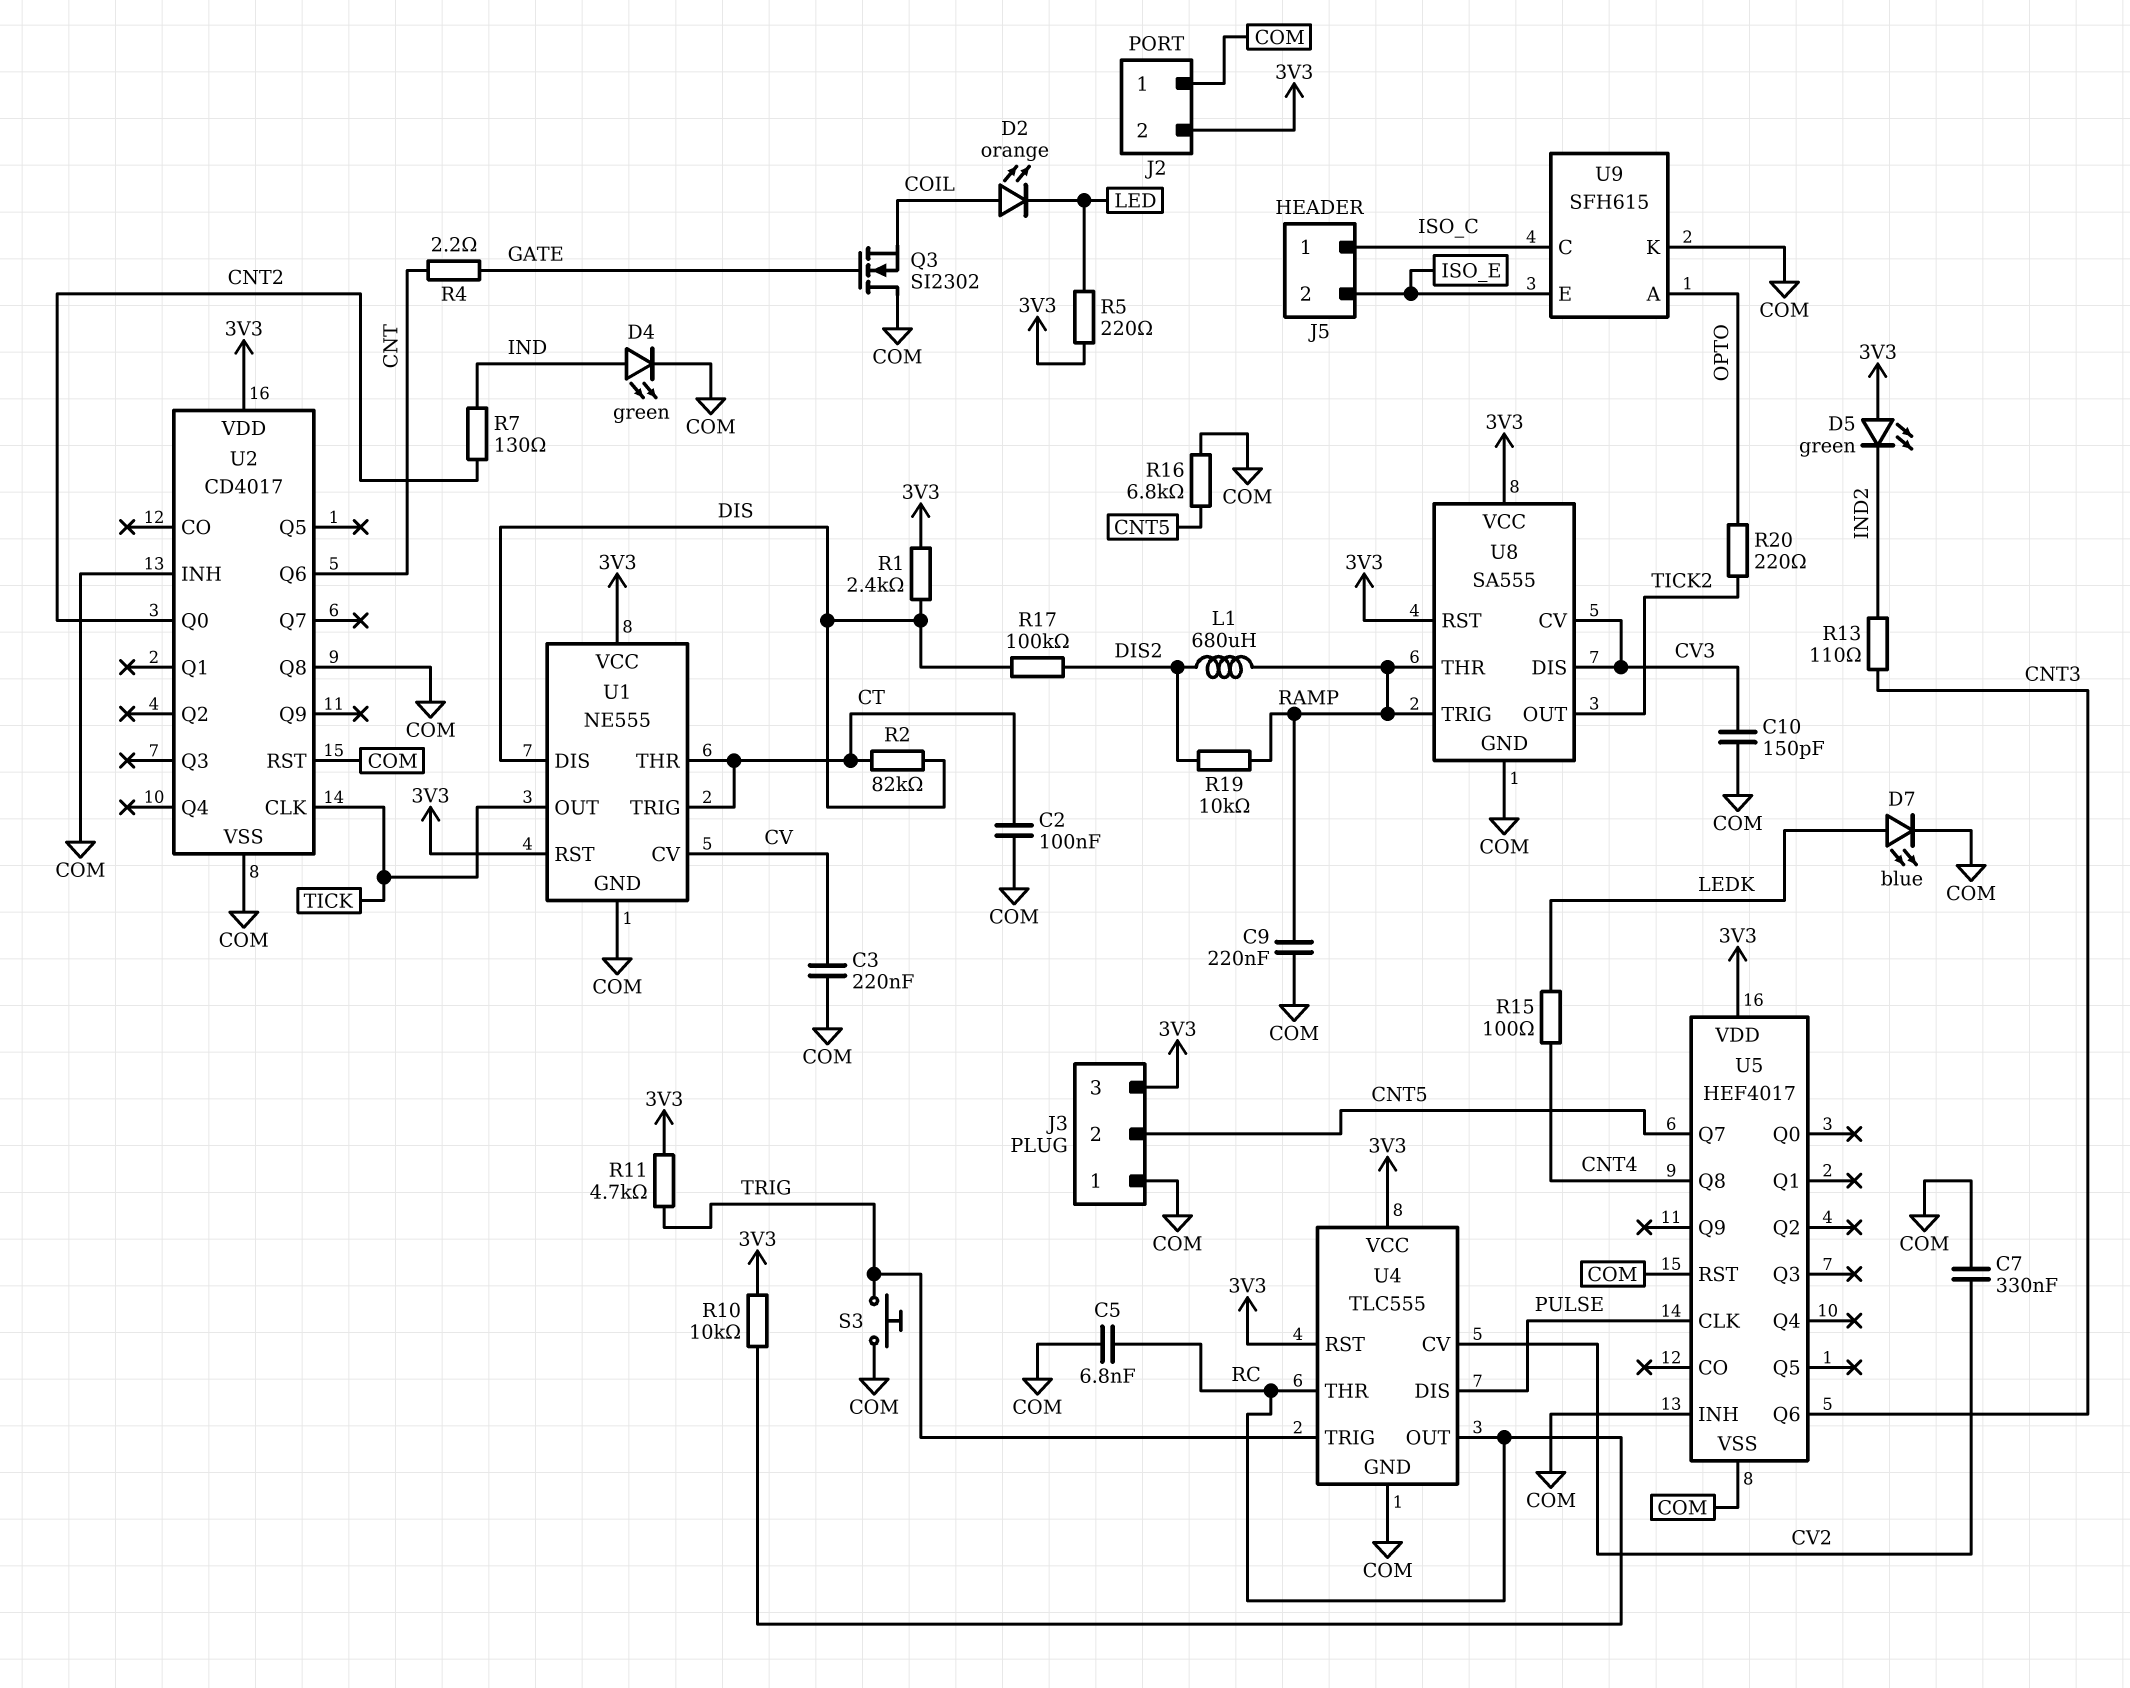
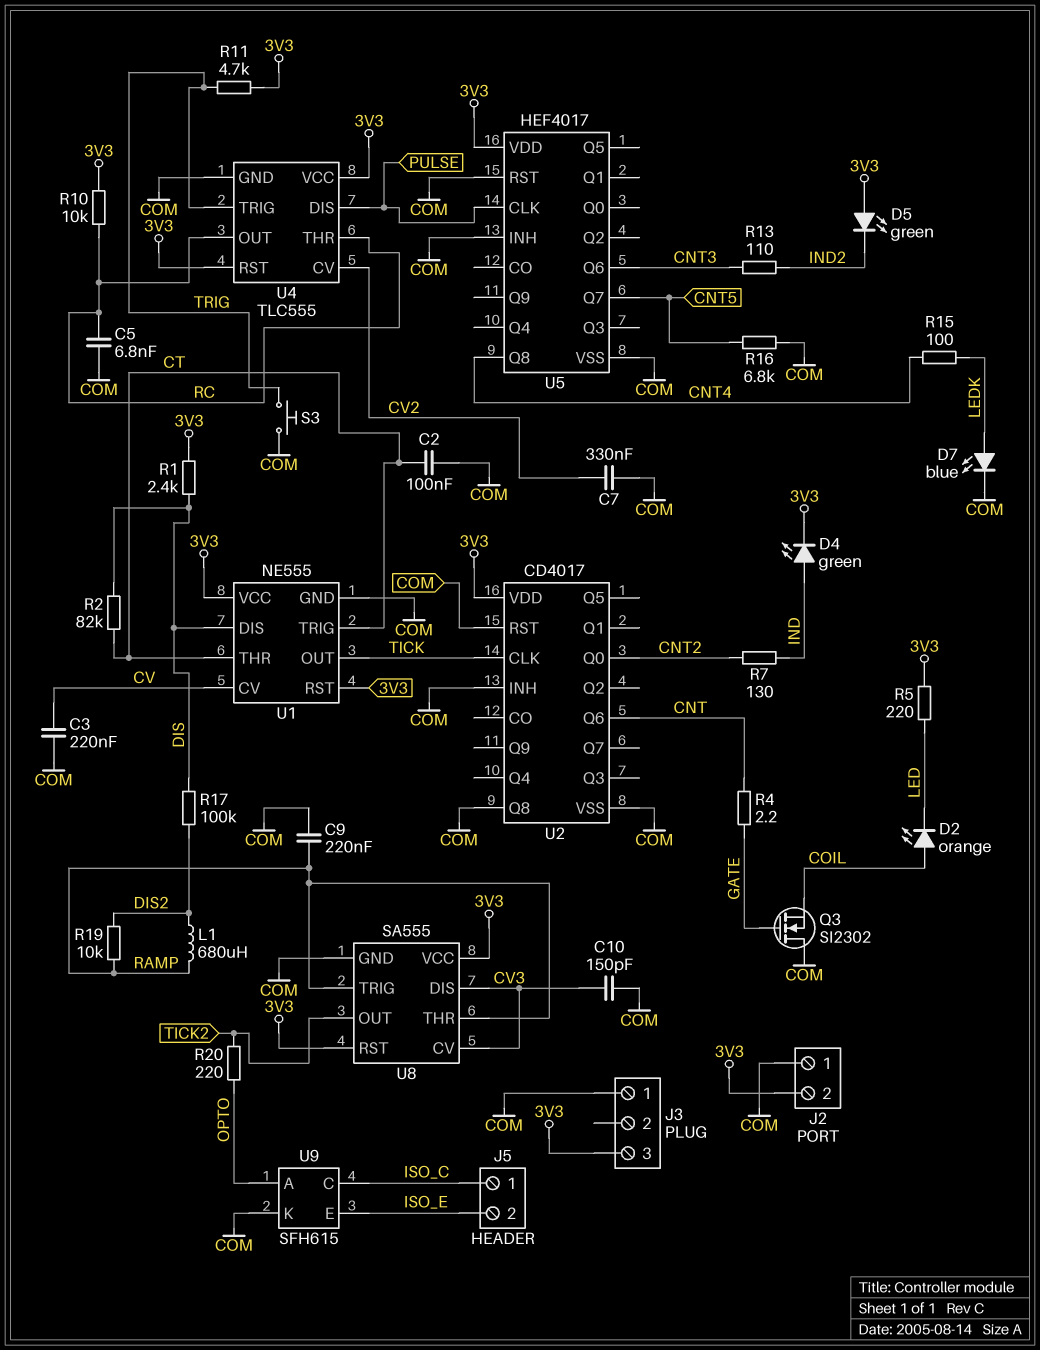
D4: LED green (A IND, K COM) -> LED green (A IND, K 3V3)
J3 pin 2: CNT5 -> none

